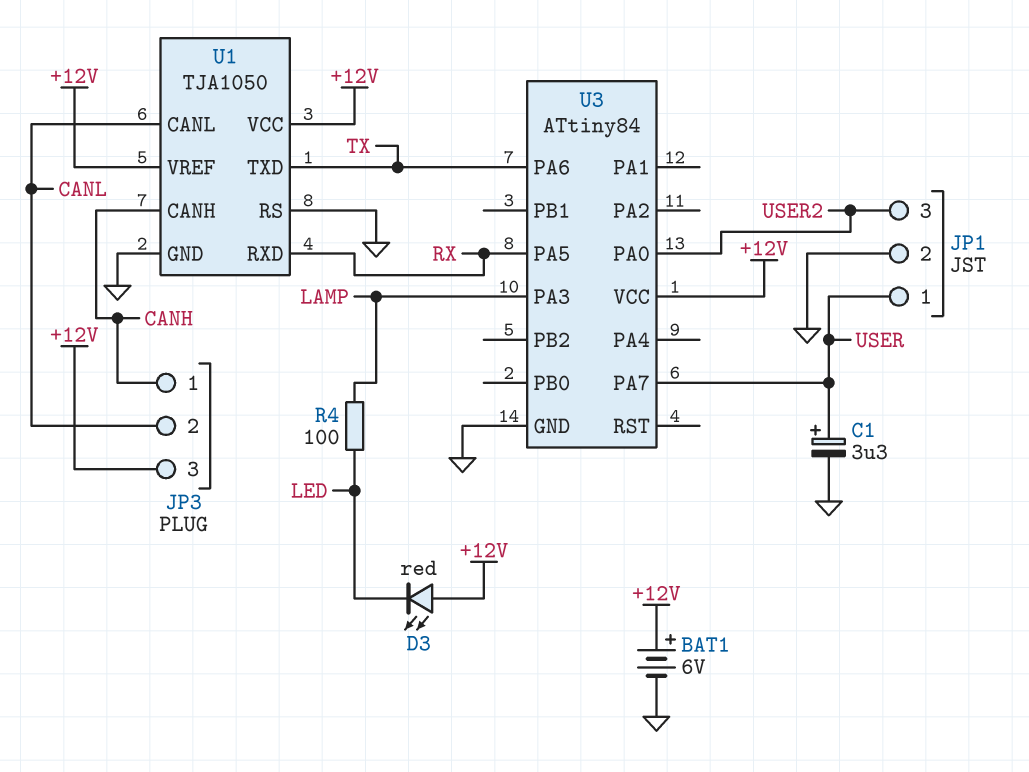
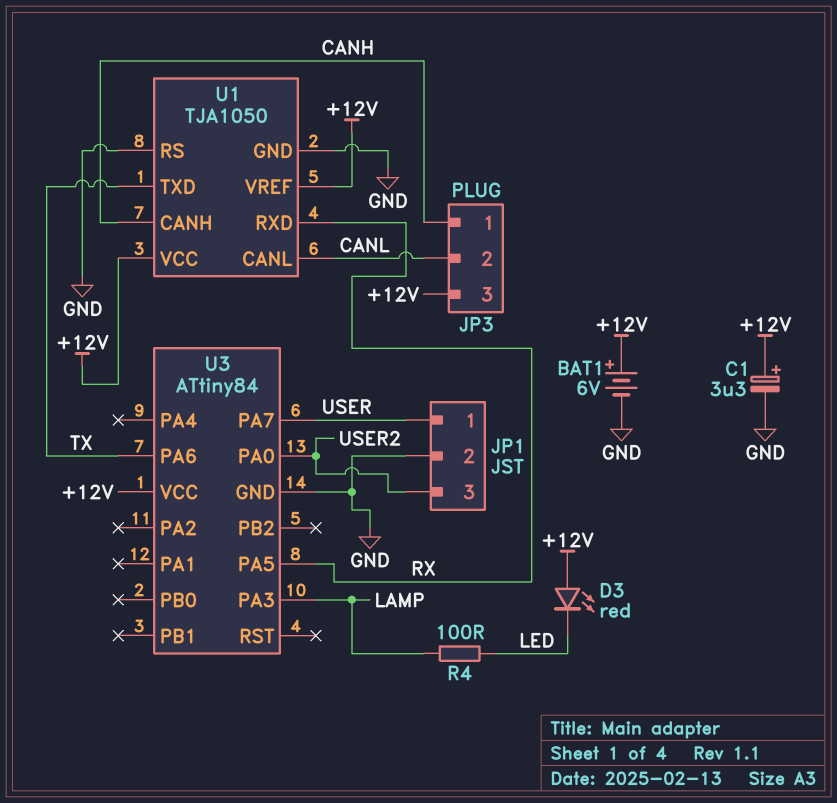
C1: 3.3uF (plus USER, minus GND) -> 3.3uF (plus +12V, minus GND)

